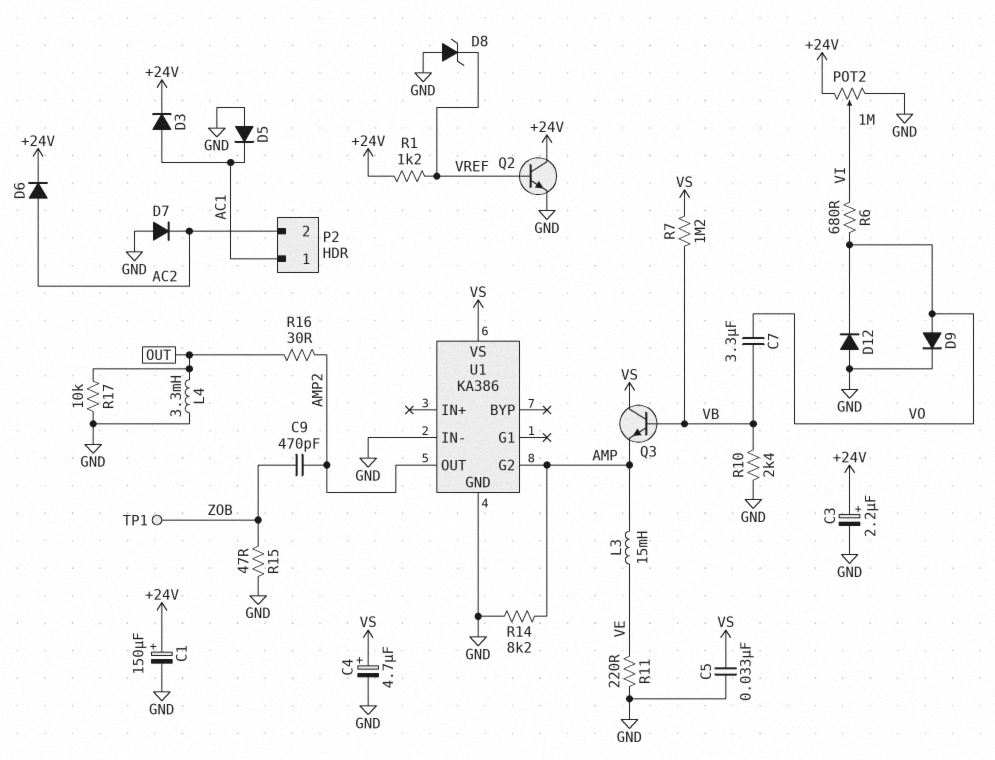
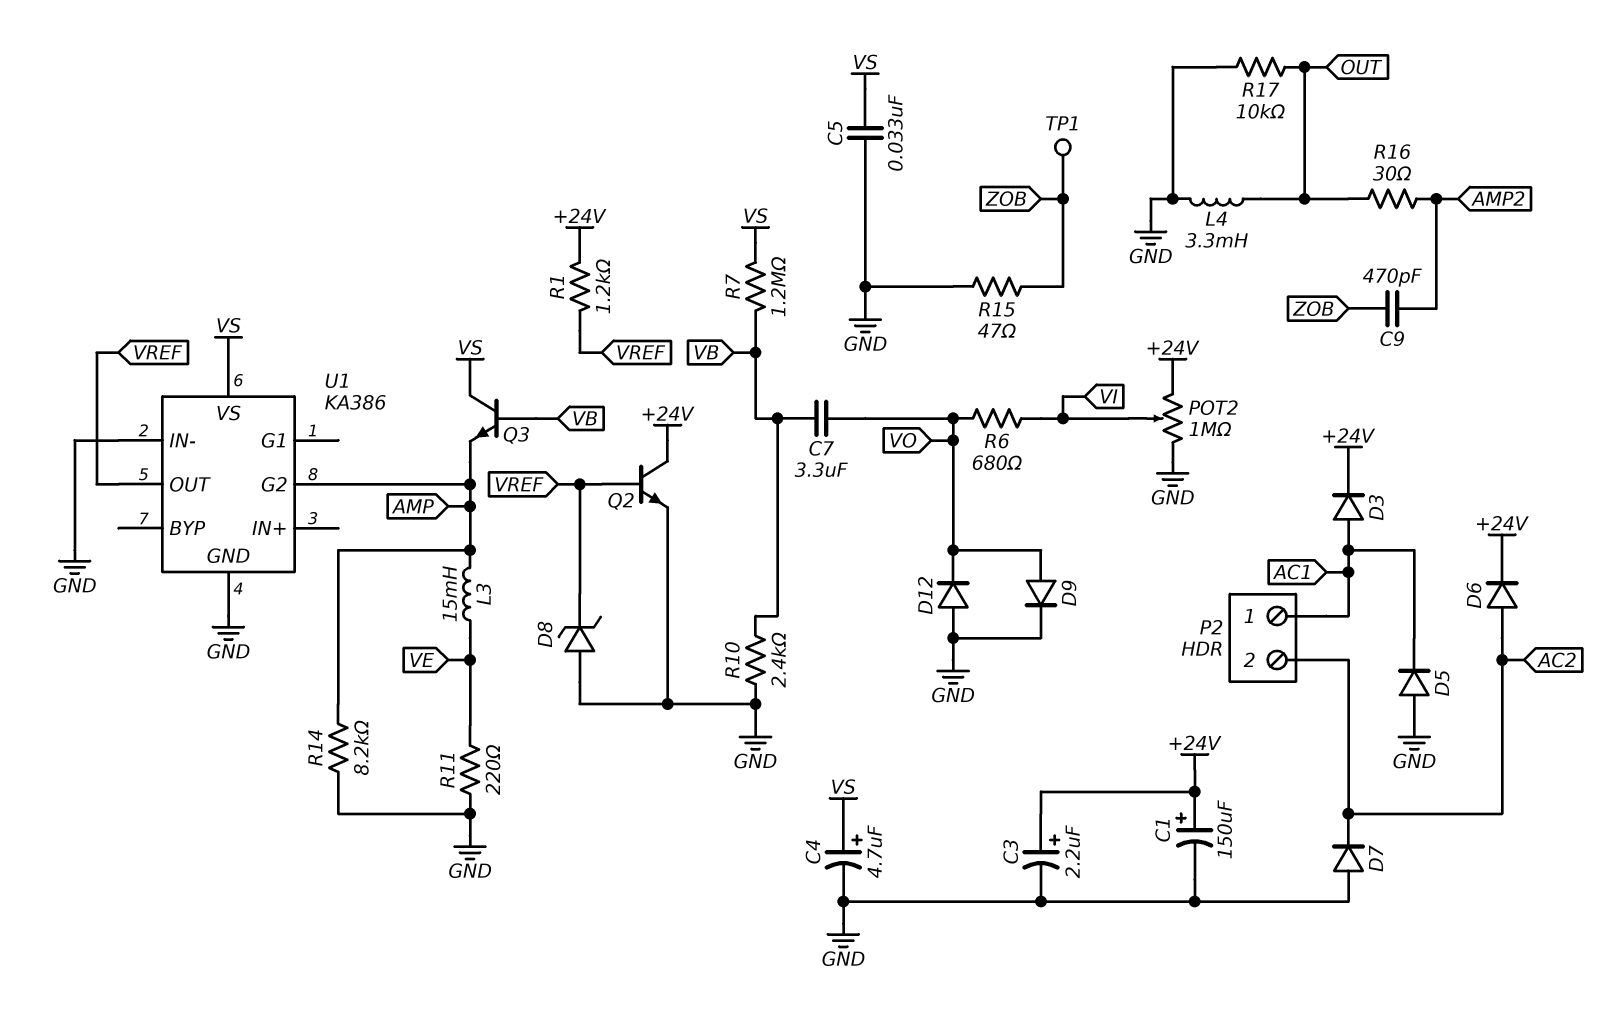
U1 pin OUT: AMP2 -> VREF

